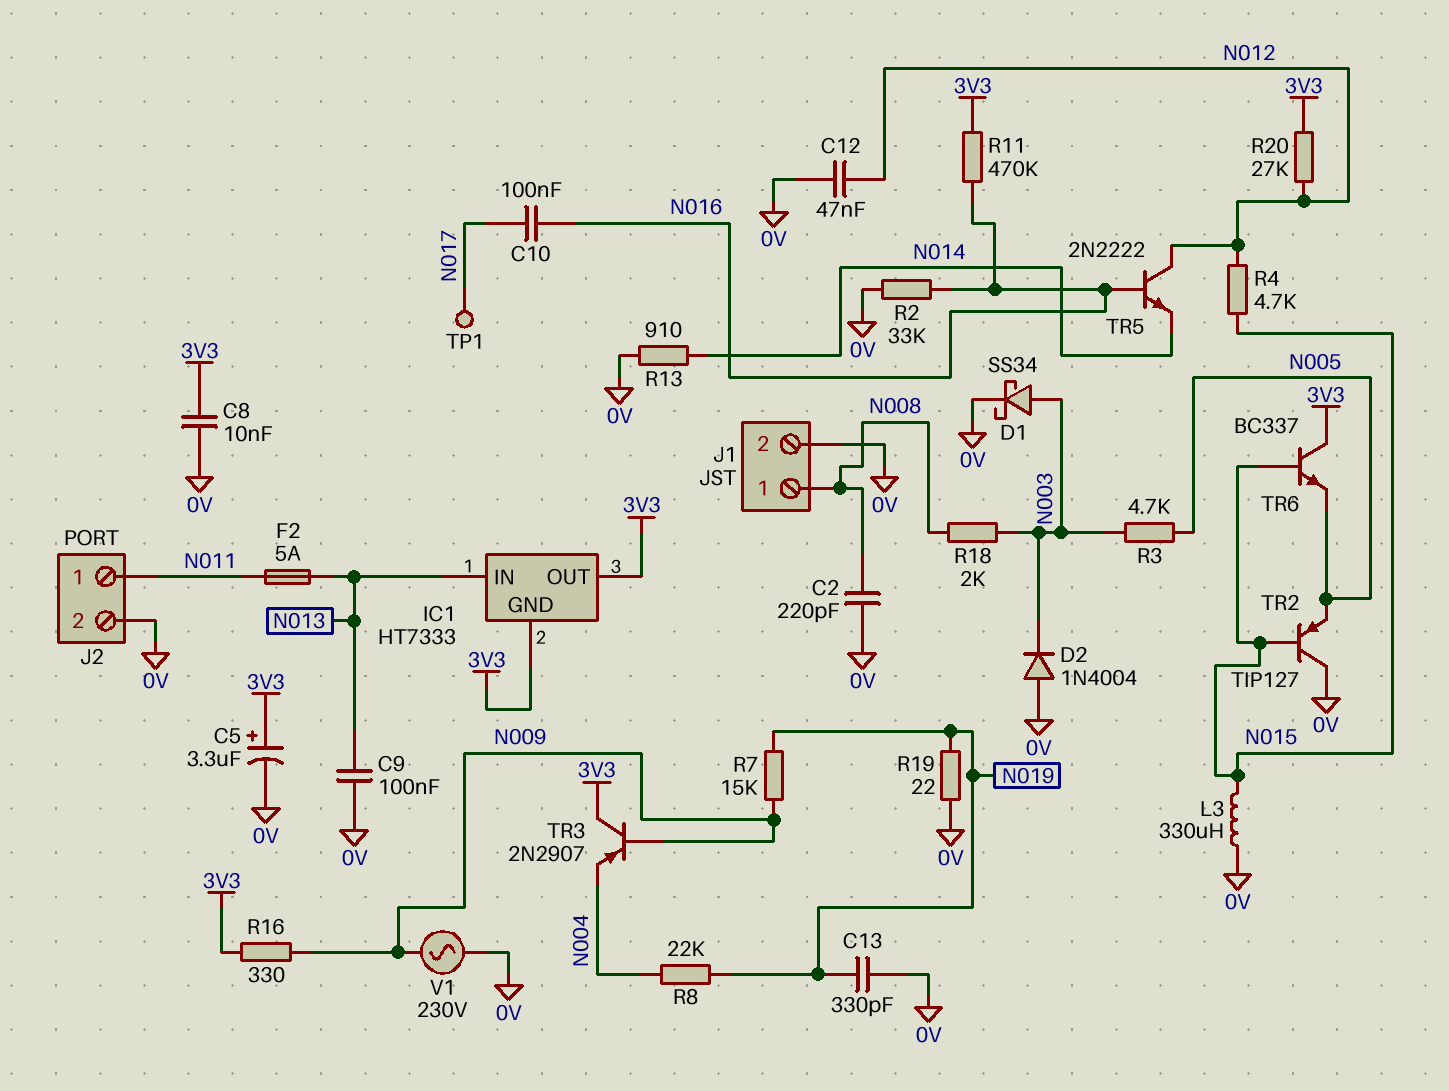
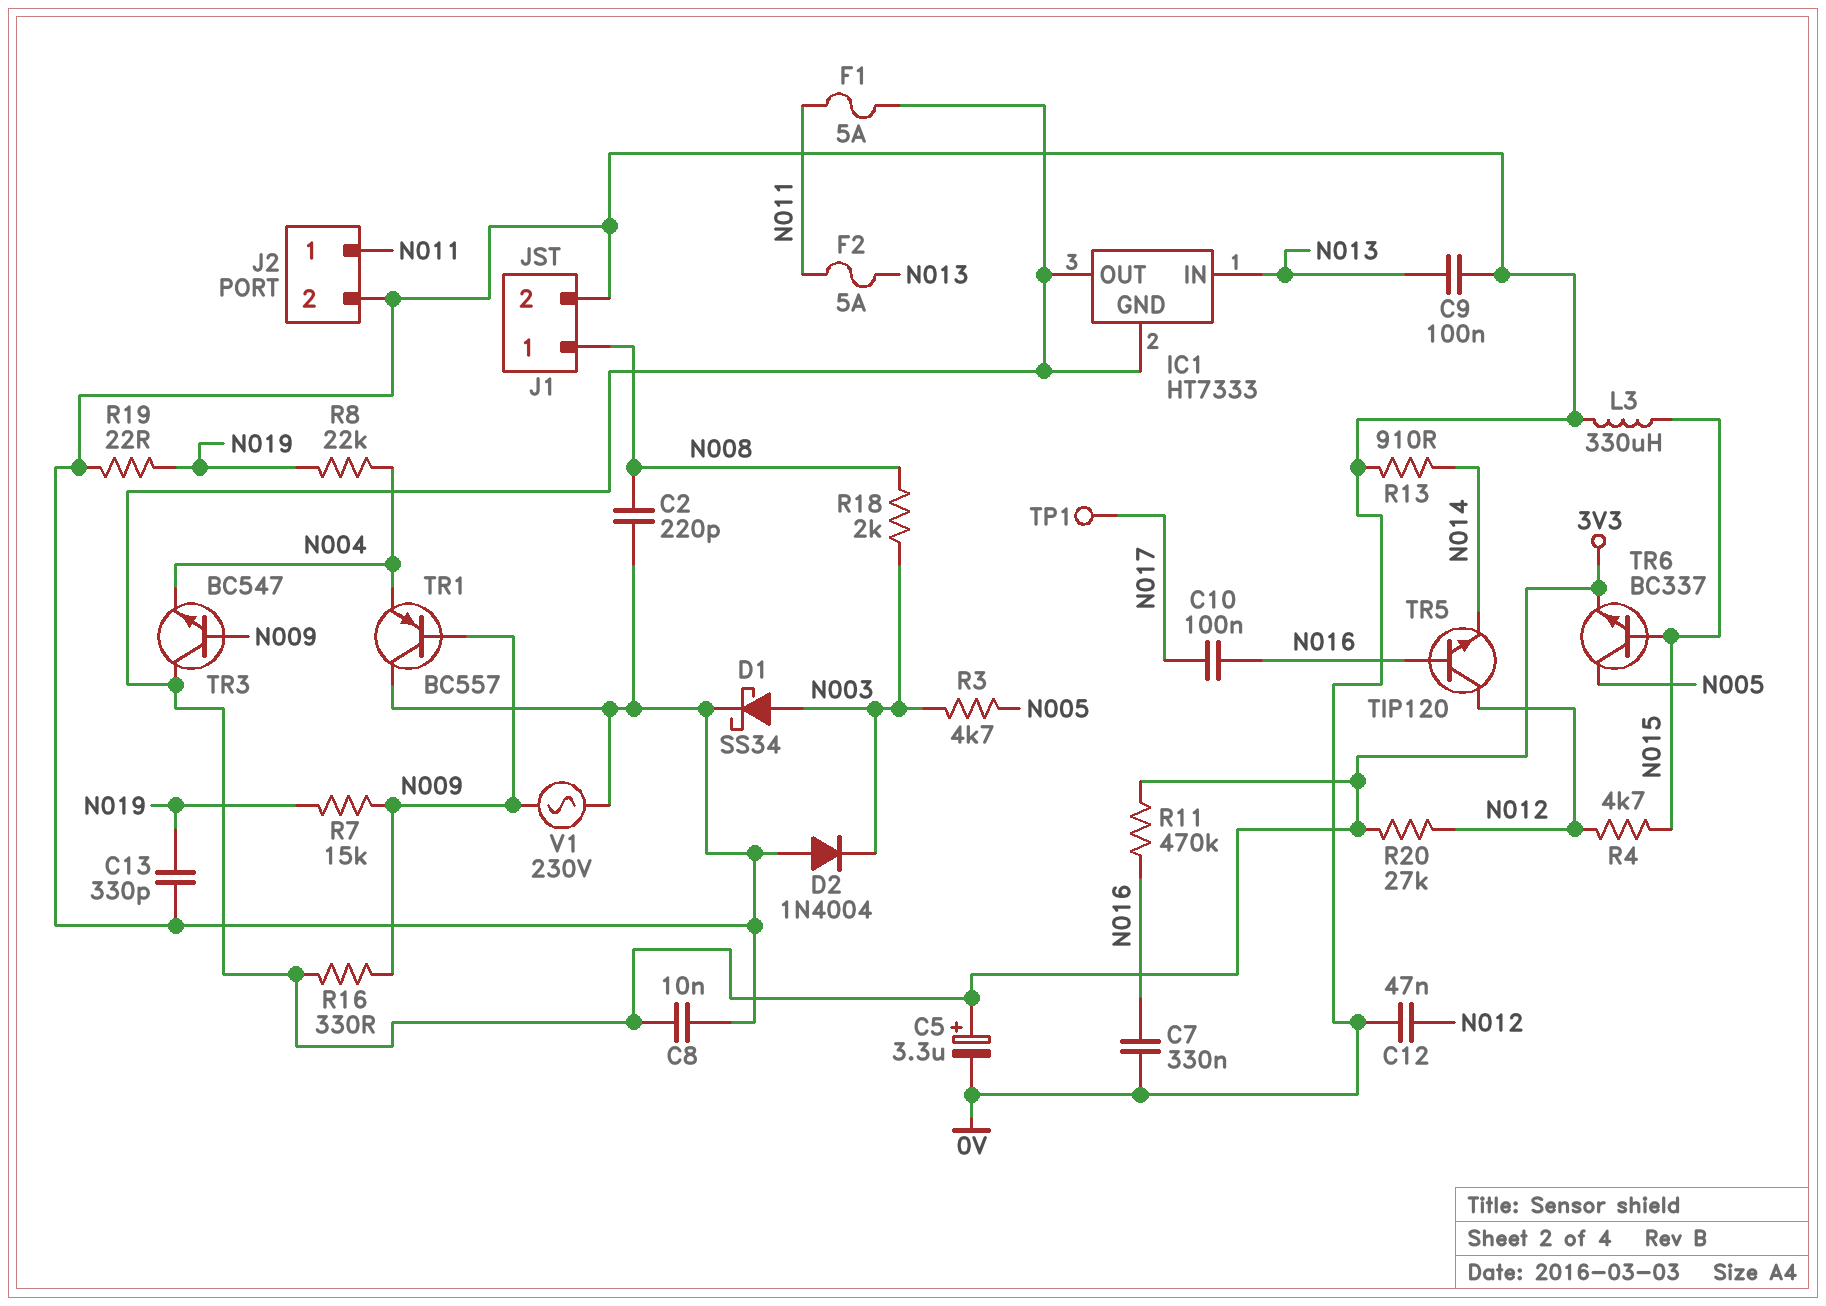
C7: none -> 330nF (0V, N016)
F1: none -> 5A (3V3, N011)
R2: 33k (0V, N016) -> none
TR1: none -> PNP BC557 (B N009, C 0V, E N004)
TR2: PNP TIP127 (B N015, C 0V, E N005) -> none
TR3: PNP 2N2907 (B N009, C 3V3, E N004) -> NPN BC547 (B N009, C 3V3, E N004)
TR5: NPN 2N2222 (B N016, C N012, E N014) -> NPN TIP120 (B N016, C N012, E N014)
TR6: NPN BC337 (B N015, C 3V3, E N005) -> NPN BC337 (B N015, C N005, E 3V3)

